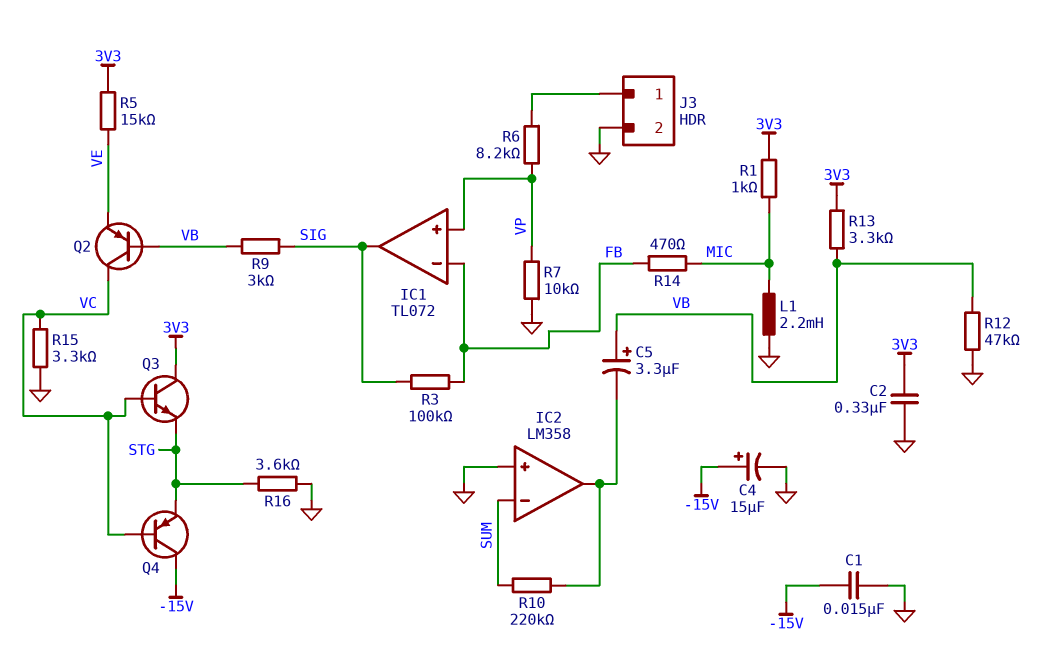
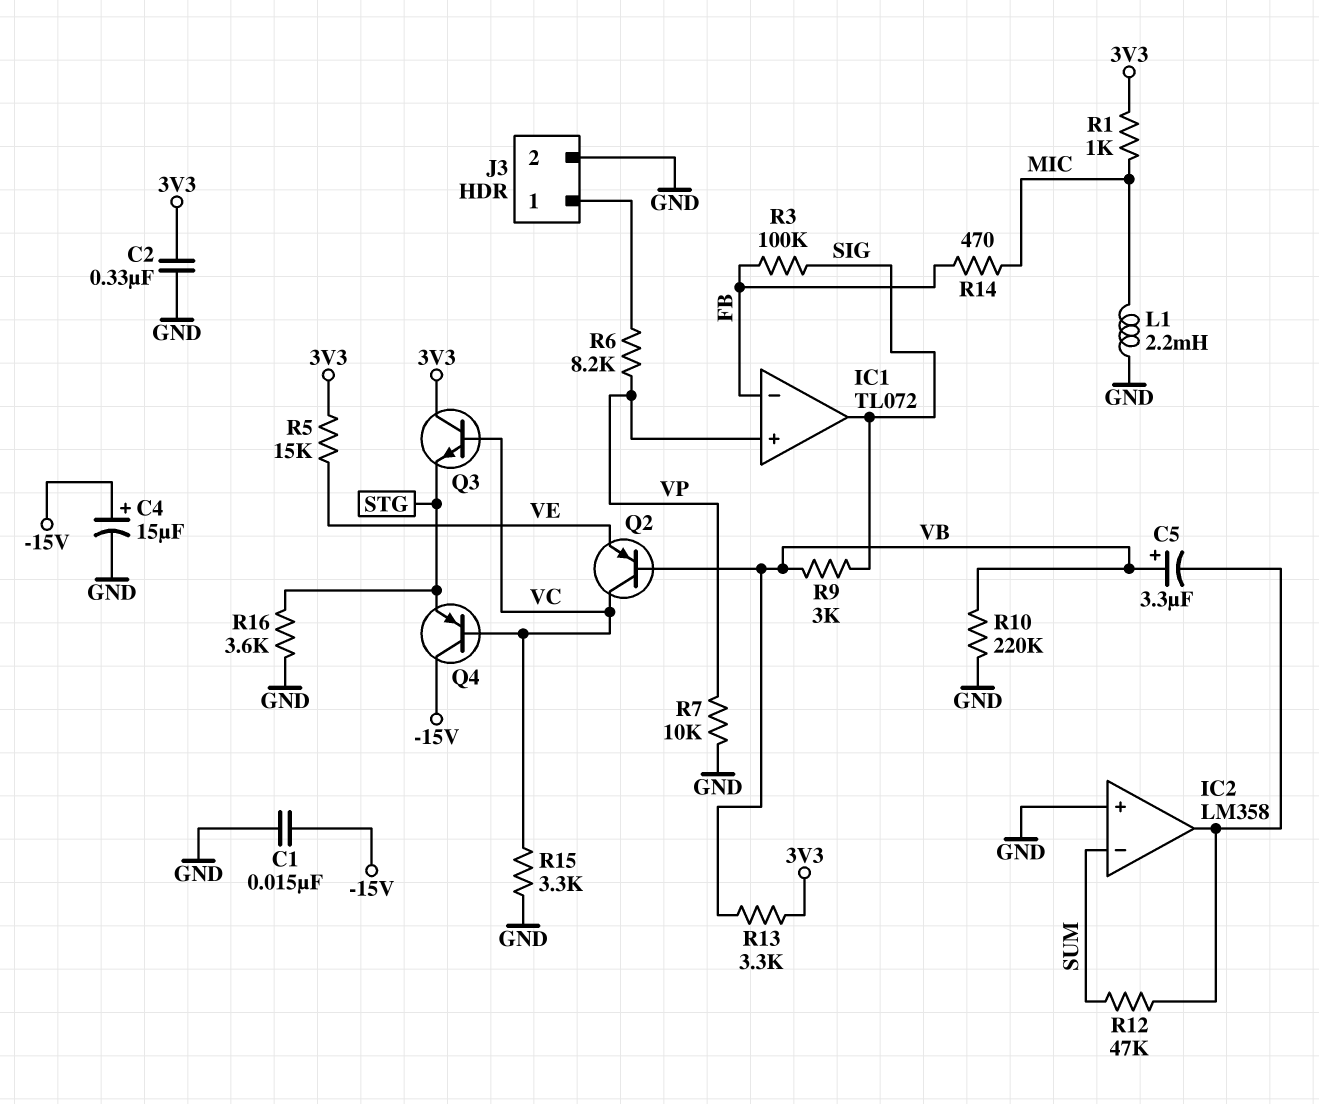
R10: 220k (IC2/out, SUM) -> 220k (GND, VB)
R12: 47k (GND, VB) -> 47k (IC2/out, SUM)

